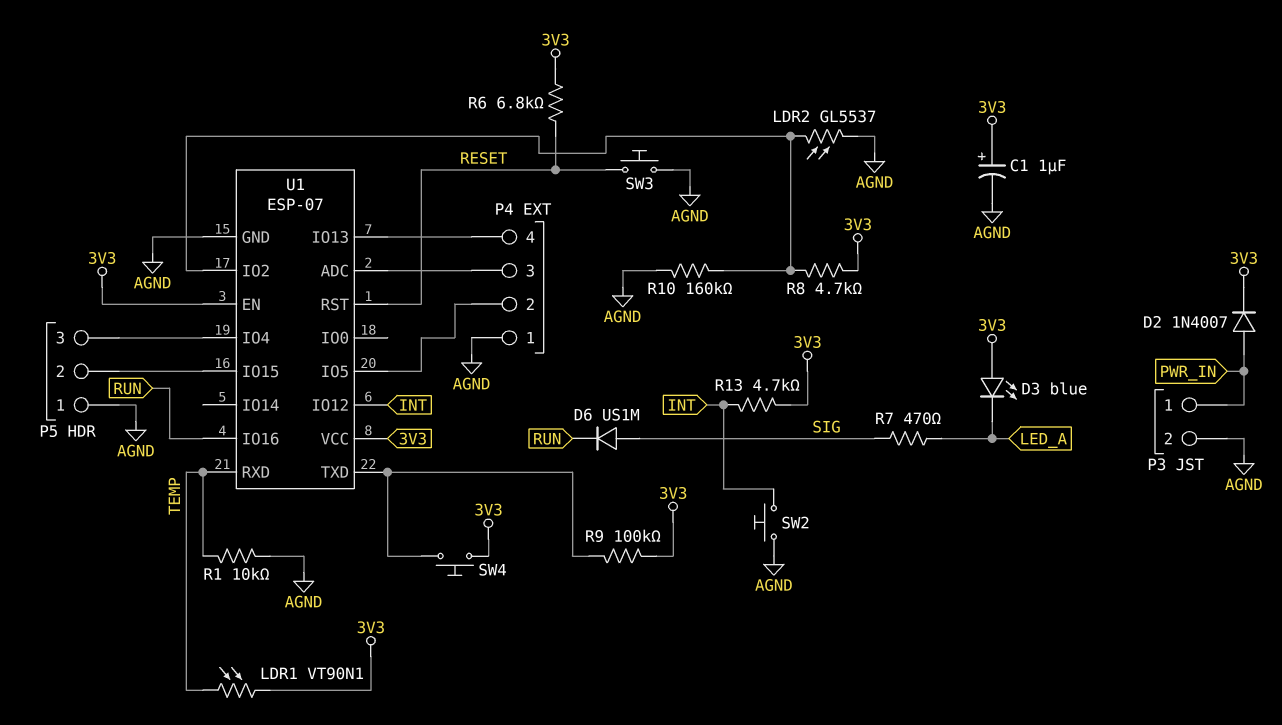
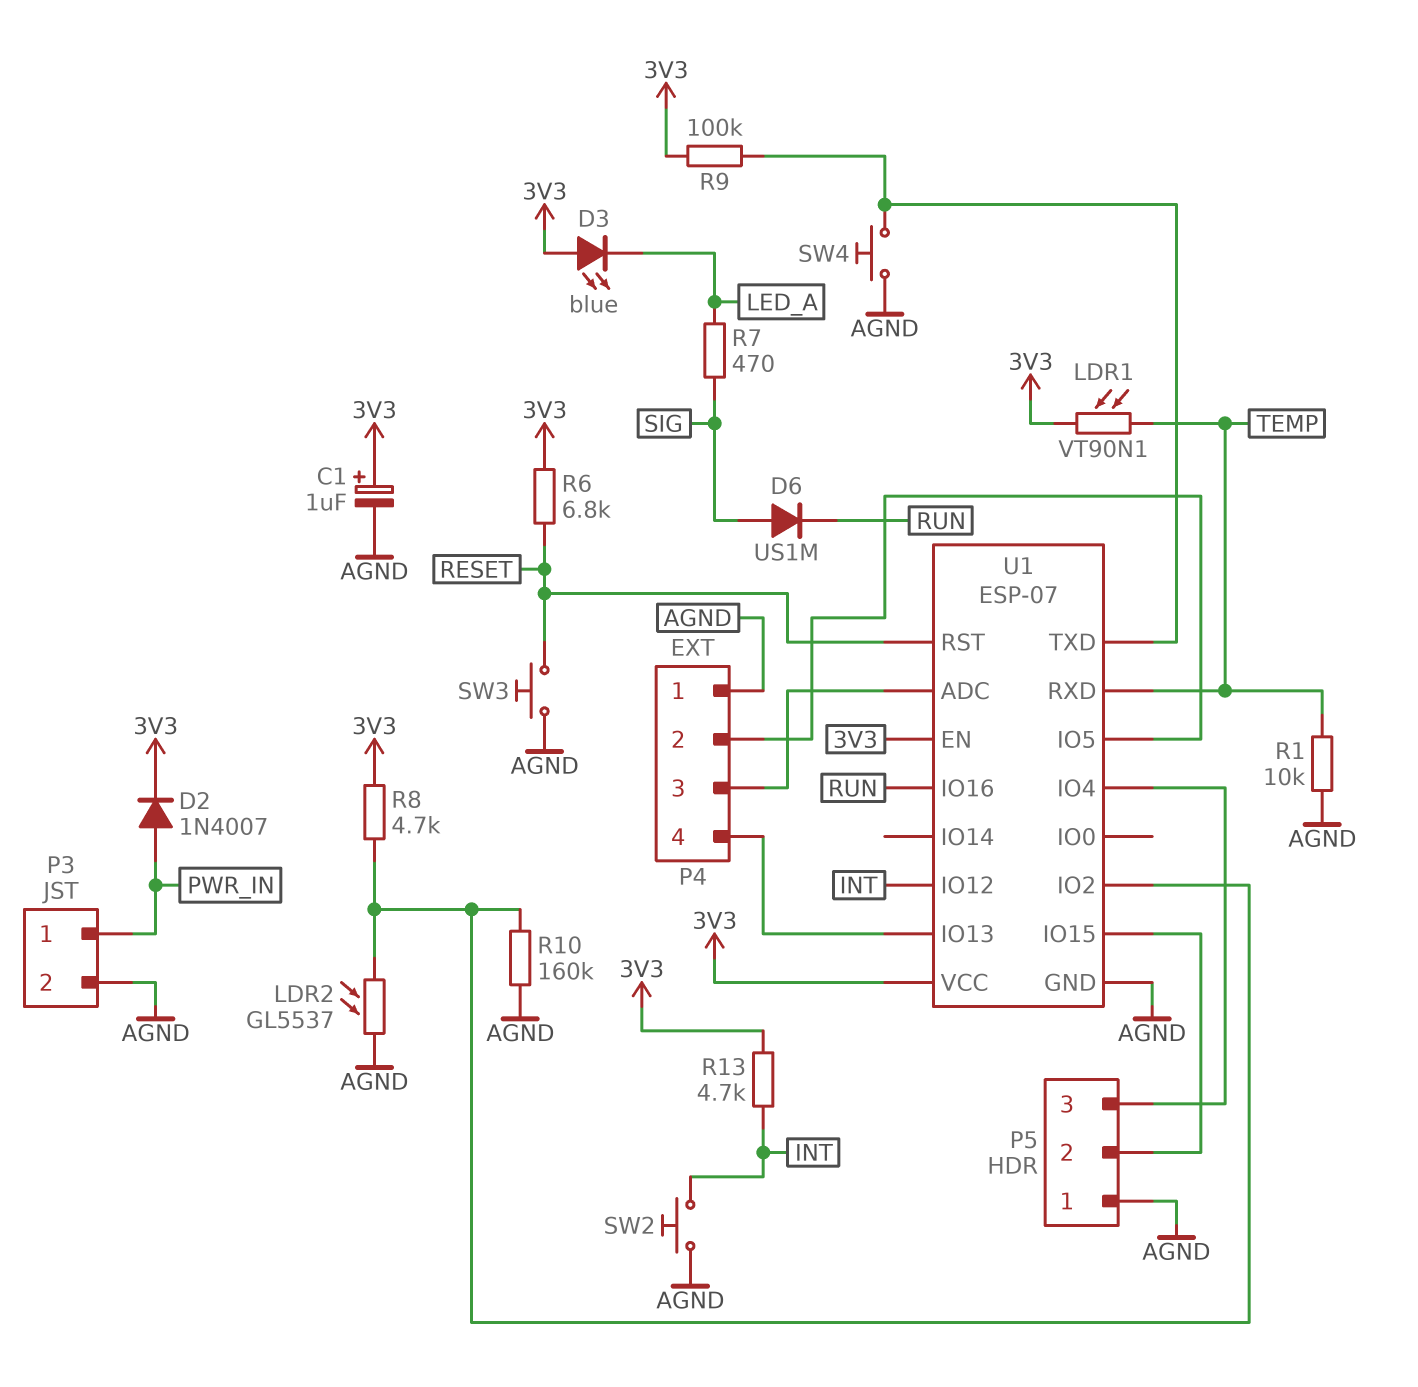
SW4: button (3V3, U1/TXD) -> button (AGND, U1/TXD)

